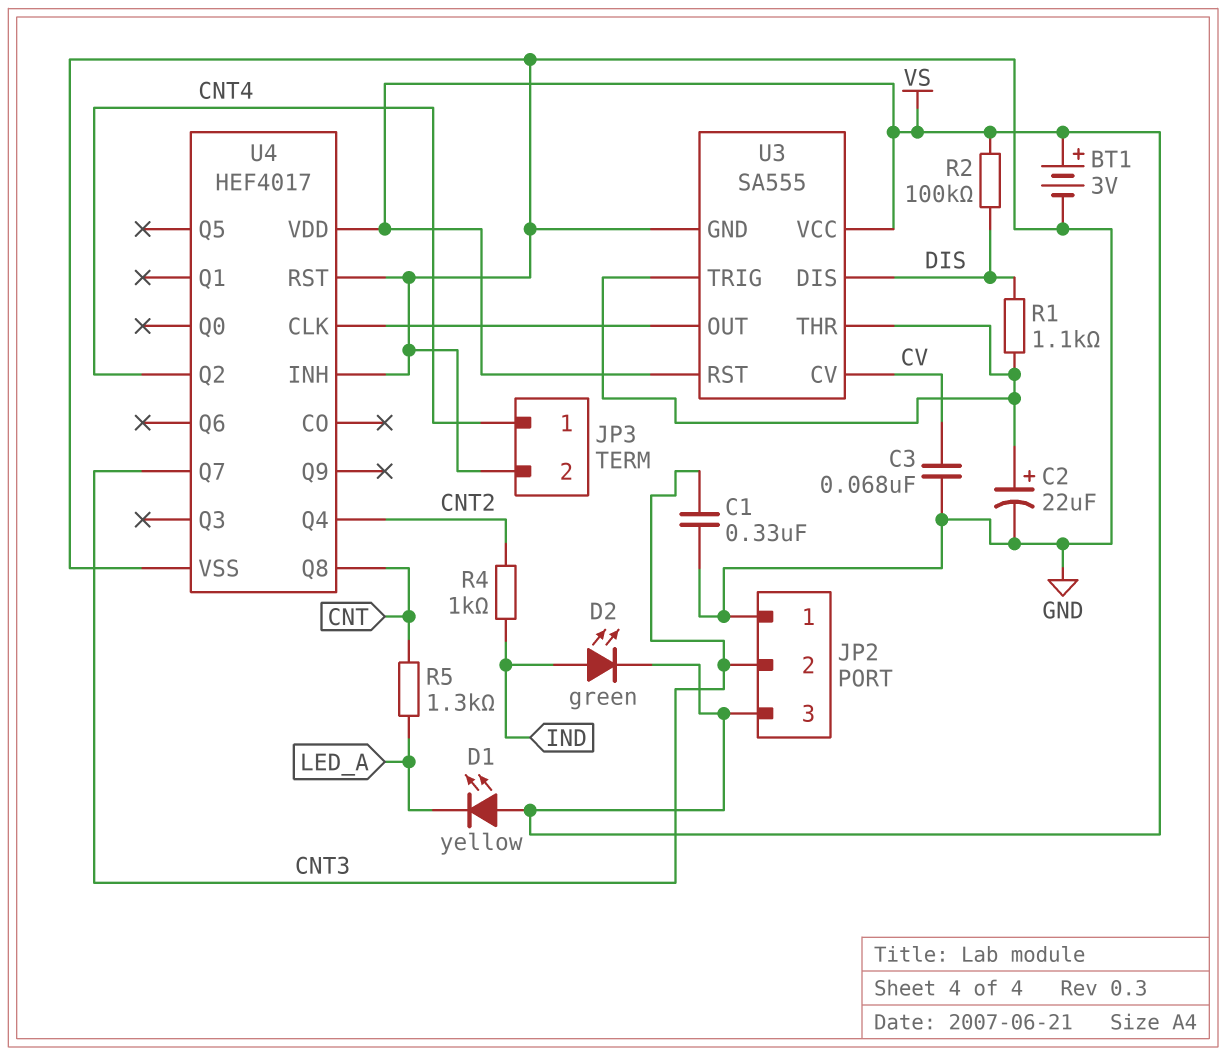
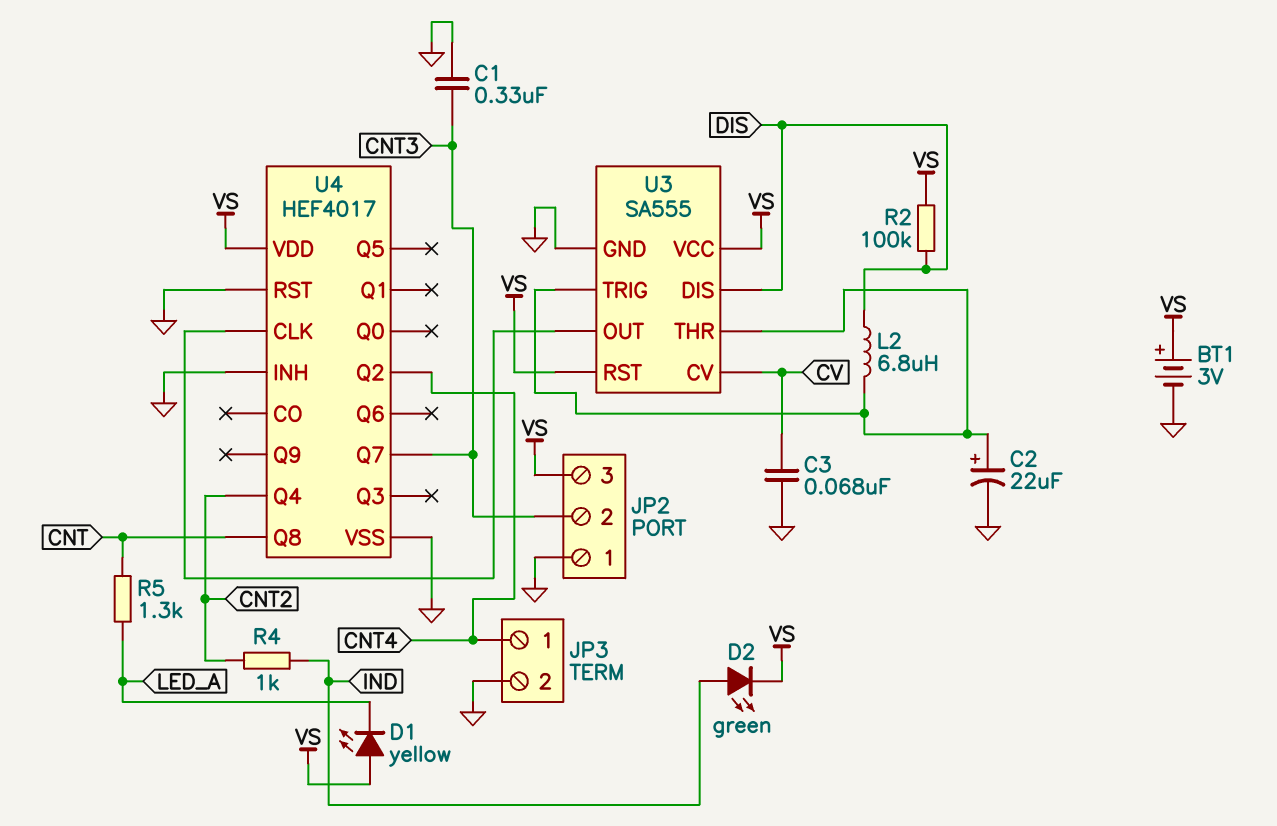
L2: none -> 6.8uH (DIS, U3/THR)
R1: 1.1k (DIS, U3/THR) -> none

